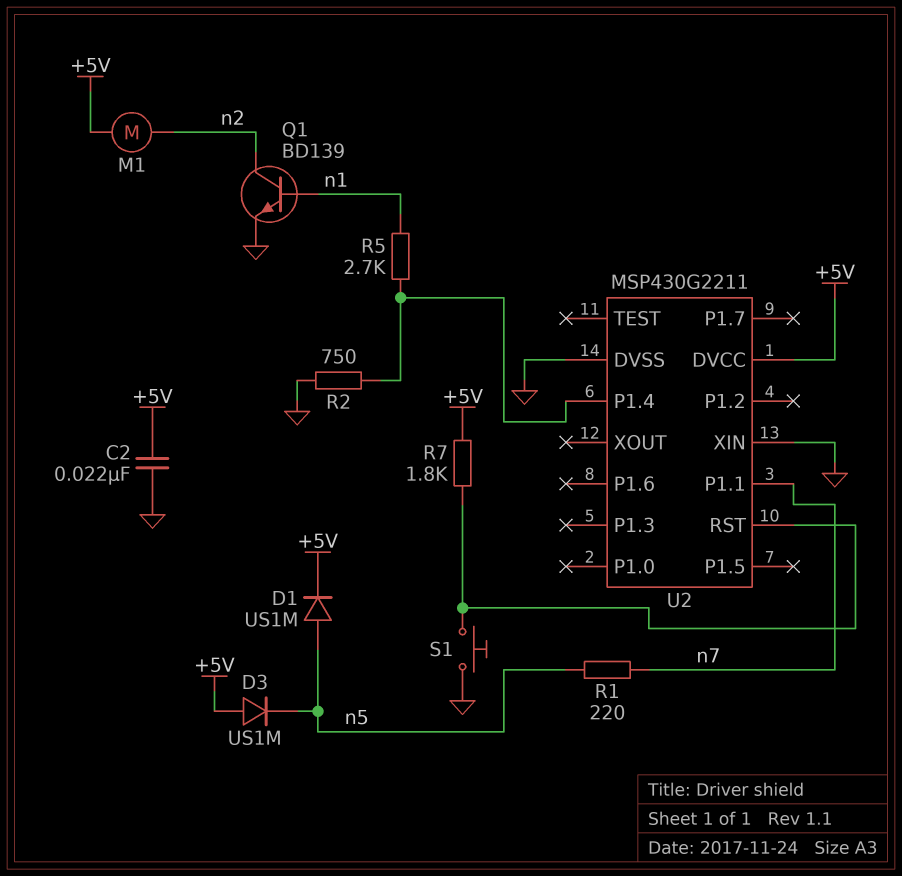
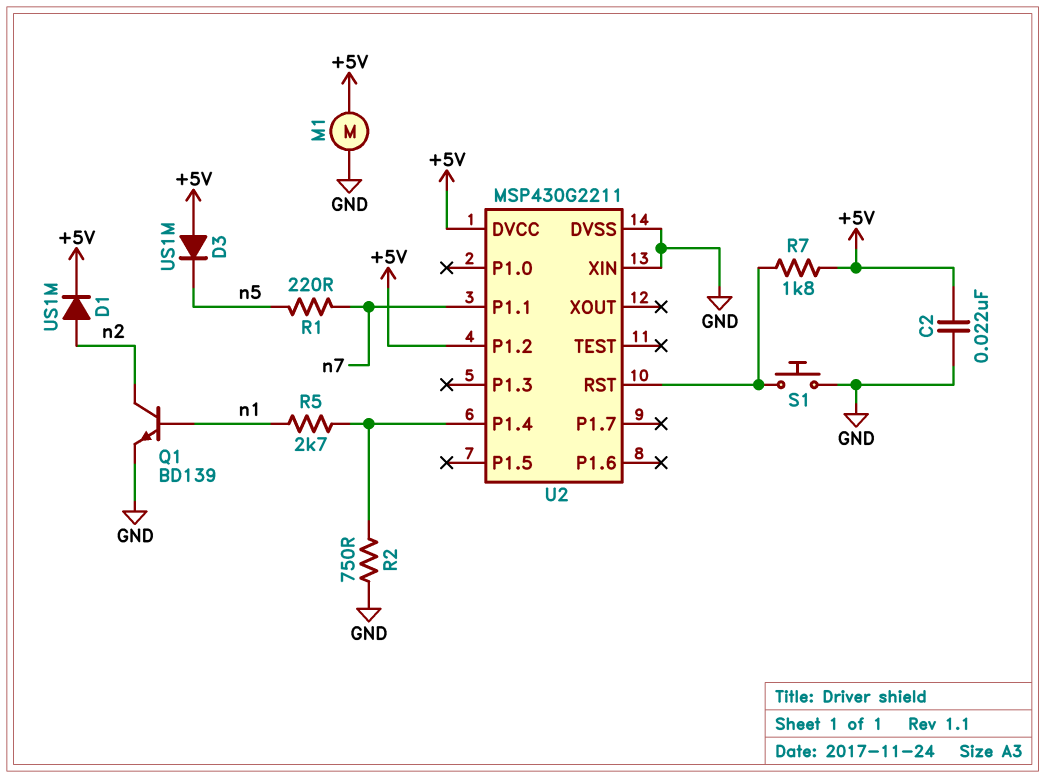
D1: diode US1M (A n5, K +5V) -> diode US1M (A n2, K +5V)
M1: motor (+5V, n2) -> motor (+5V, GND)
U2 pin P1.2: none -> +5V

